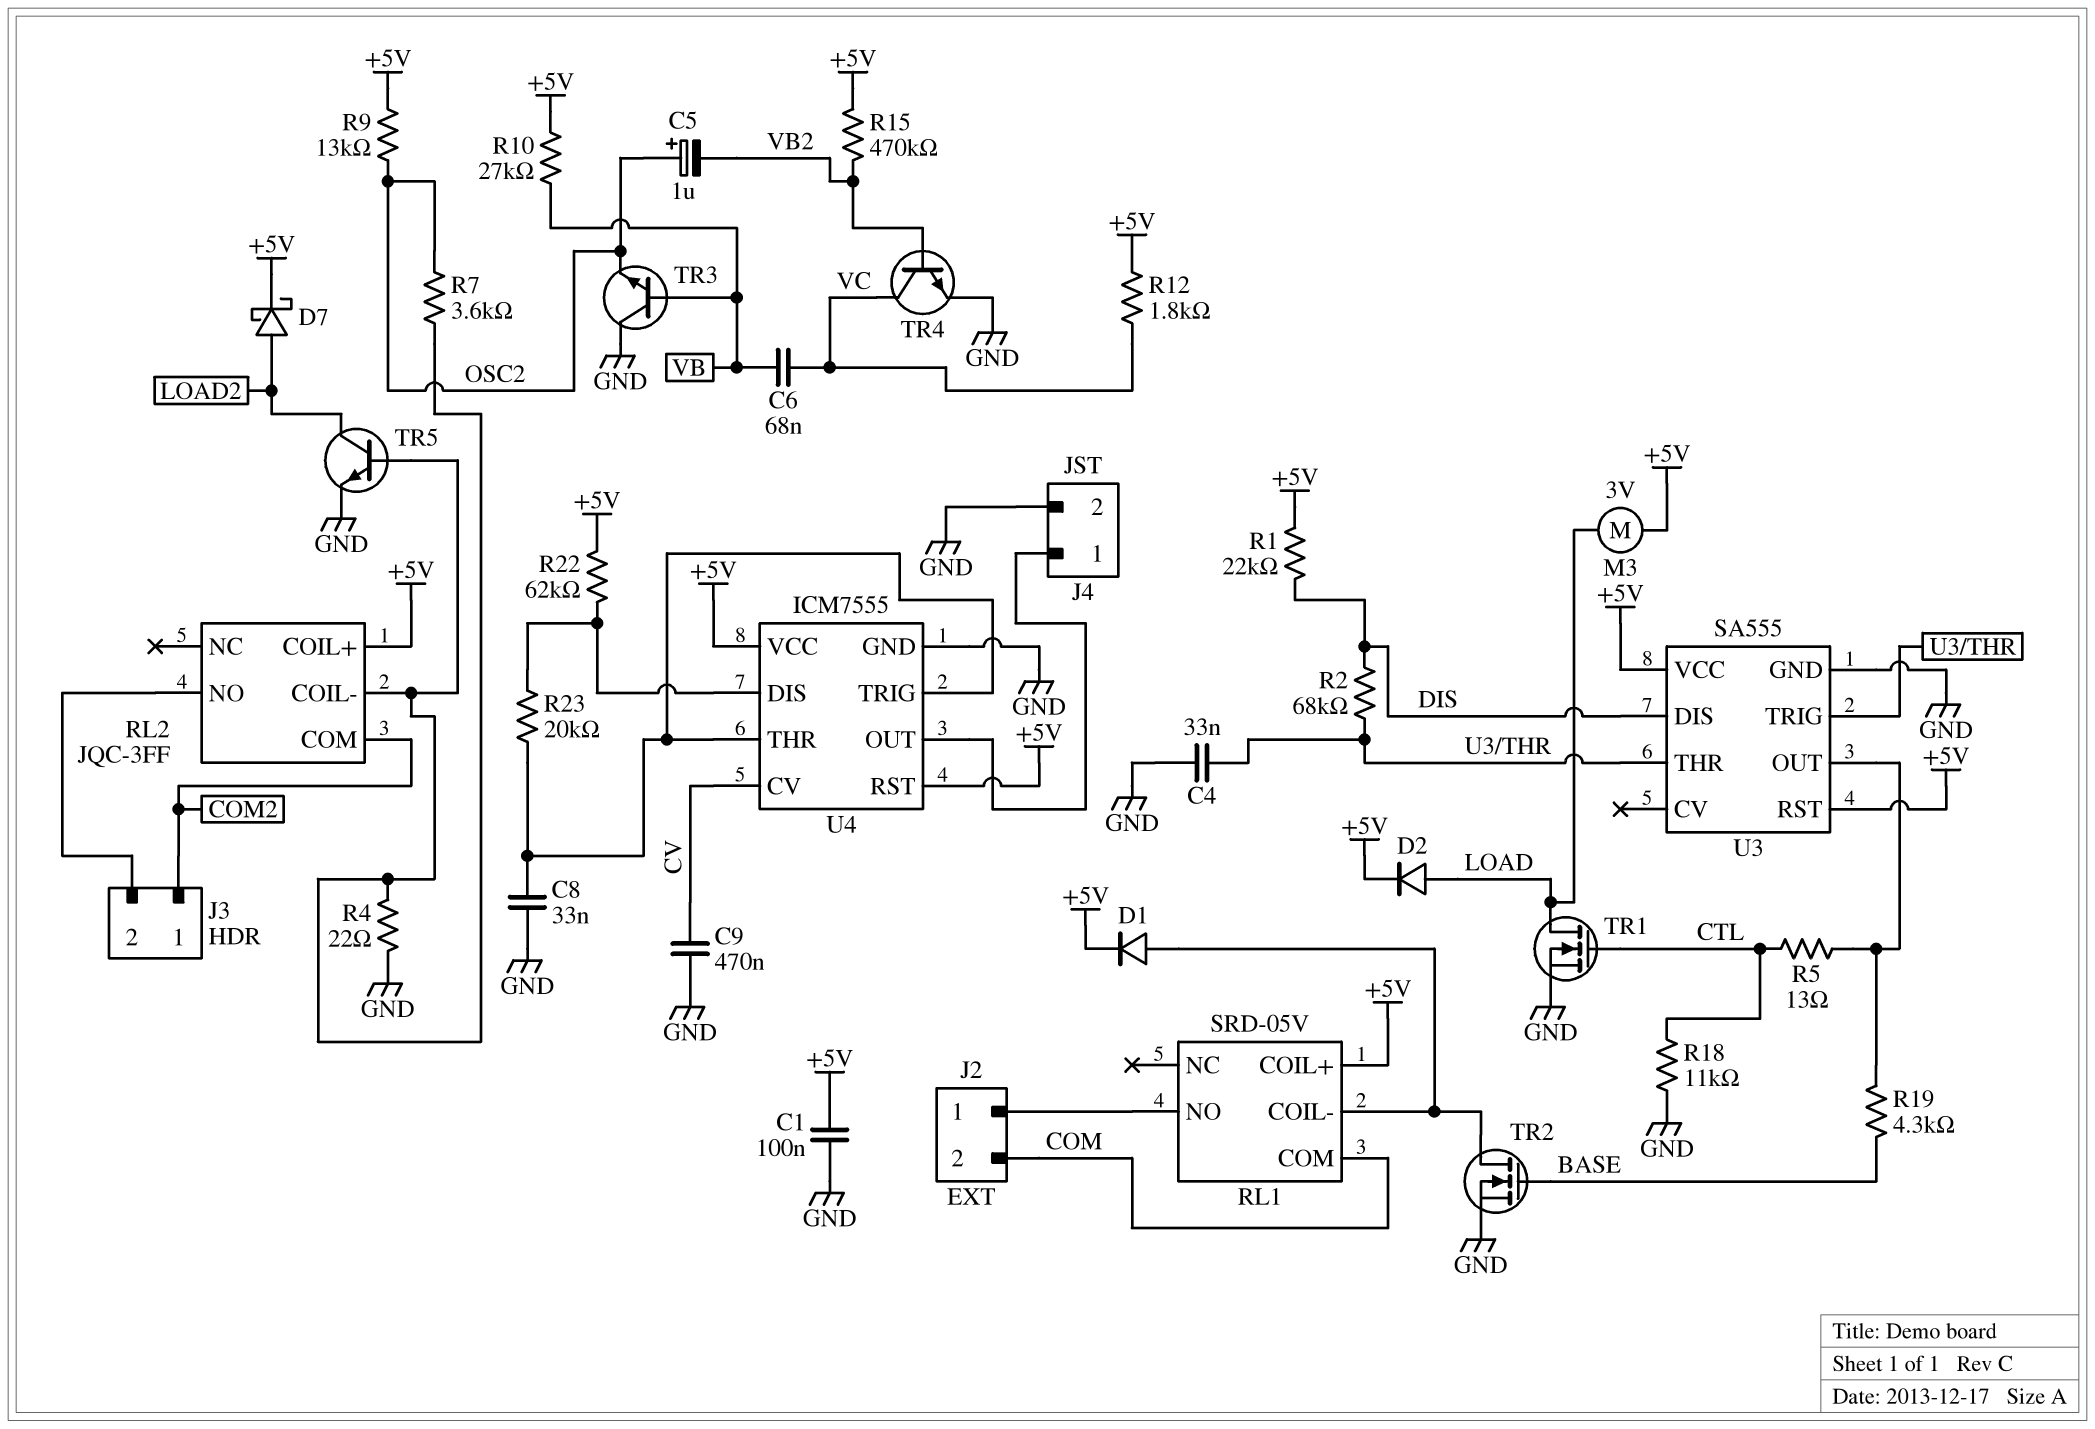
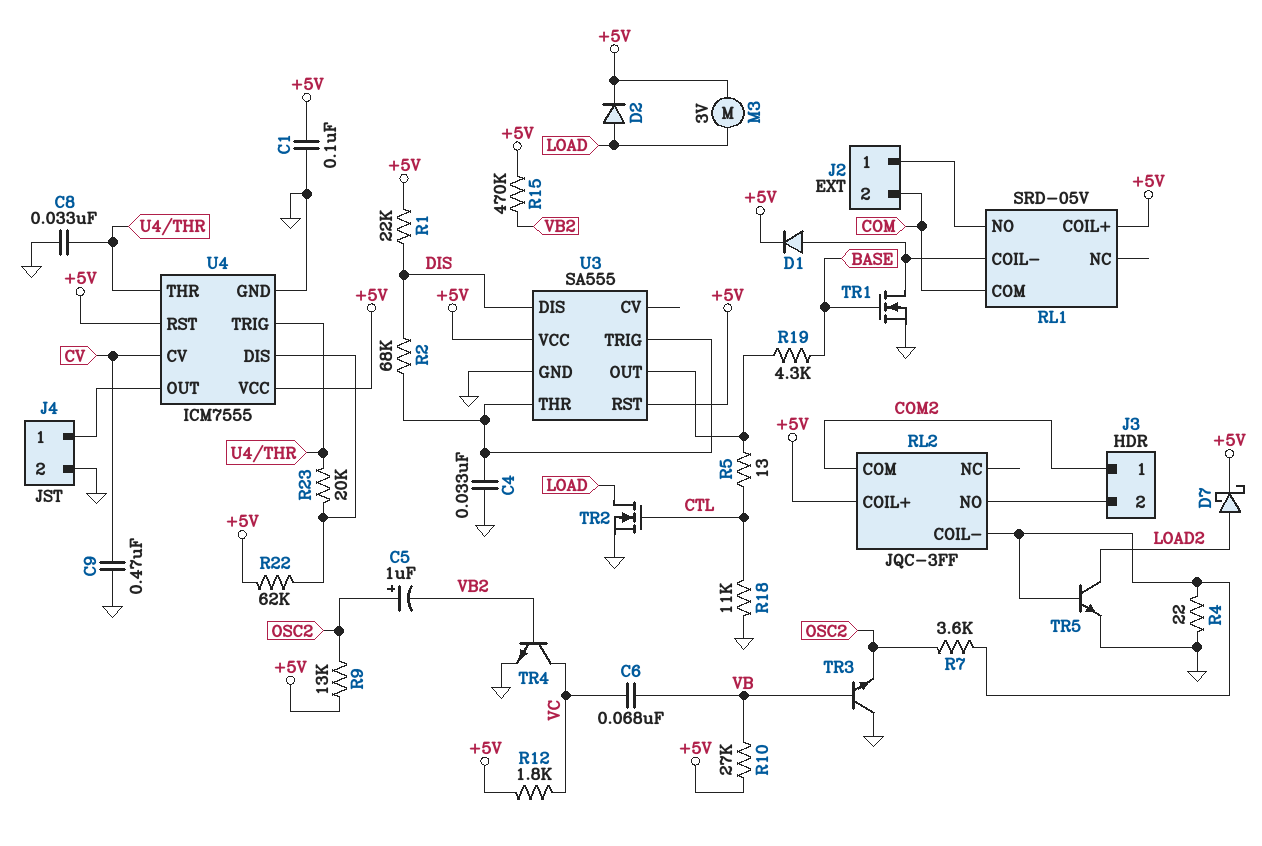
TR1: NMOS (G CTL, D LOAD, S GND) -> NMOS (G BASE, D RL1/COIL-, S GND)
TR2: NMOS (G BASE, D RL1/COIL-, S GND) -> NMOS (G CTL, D LOAD, S GND)

